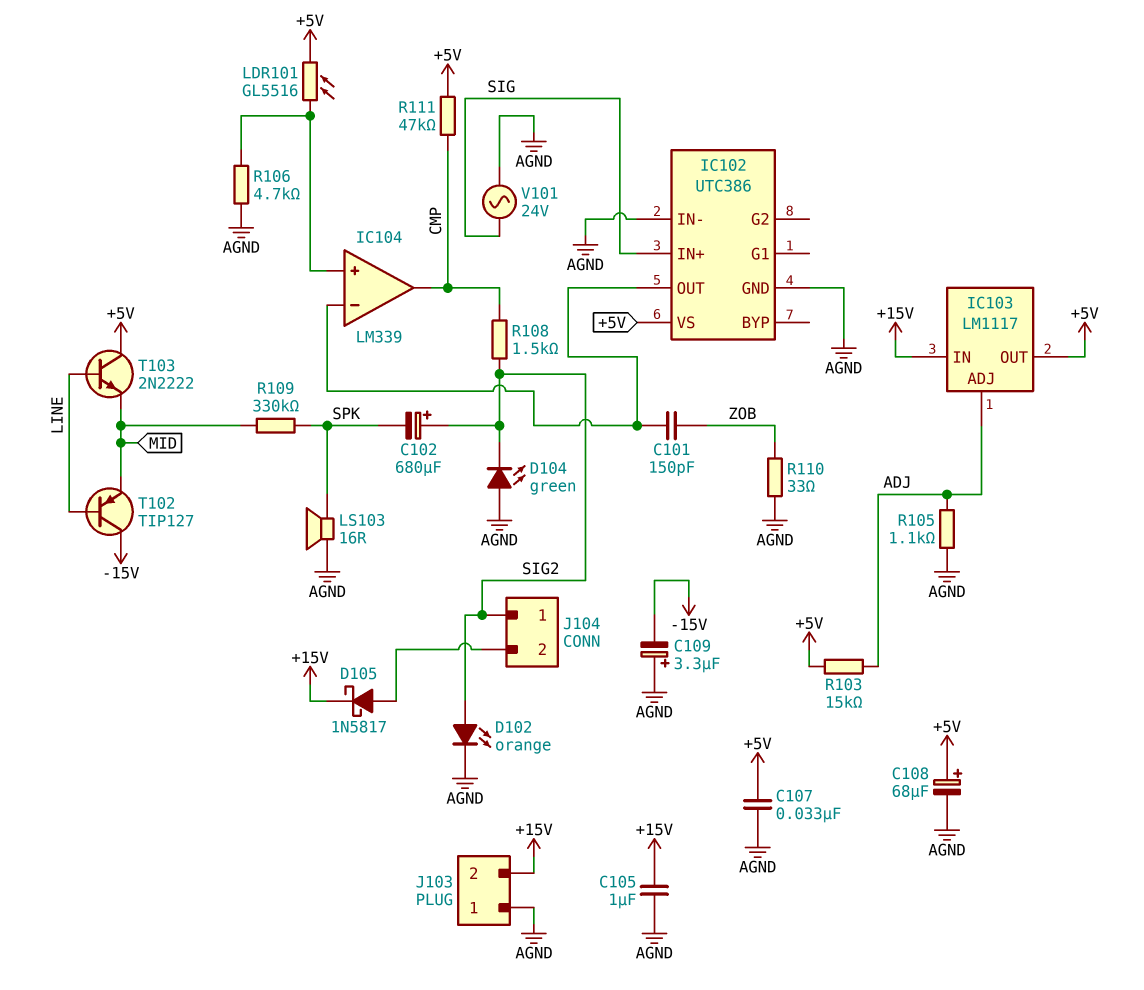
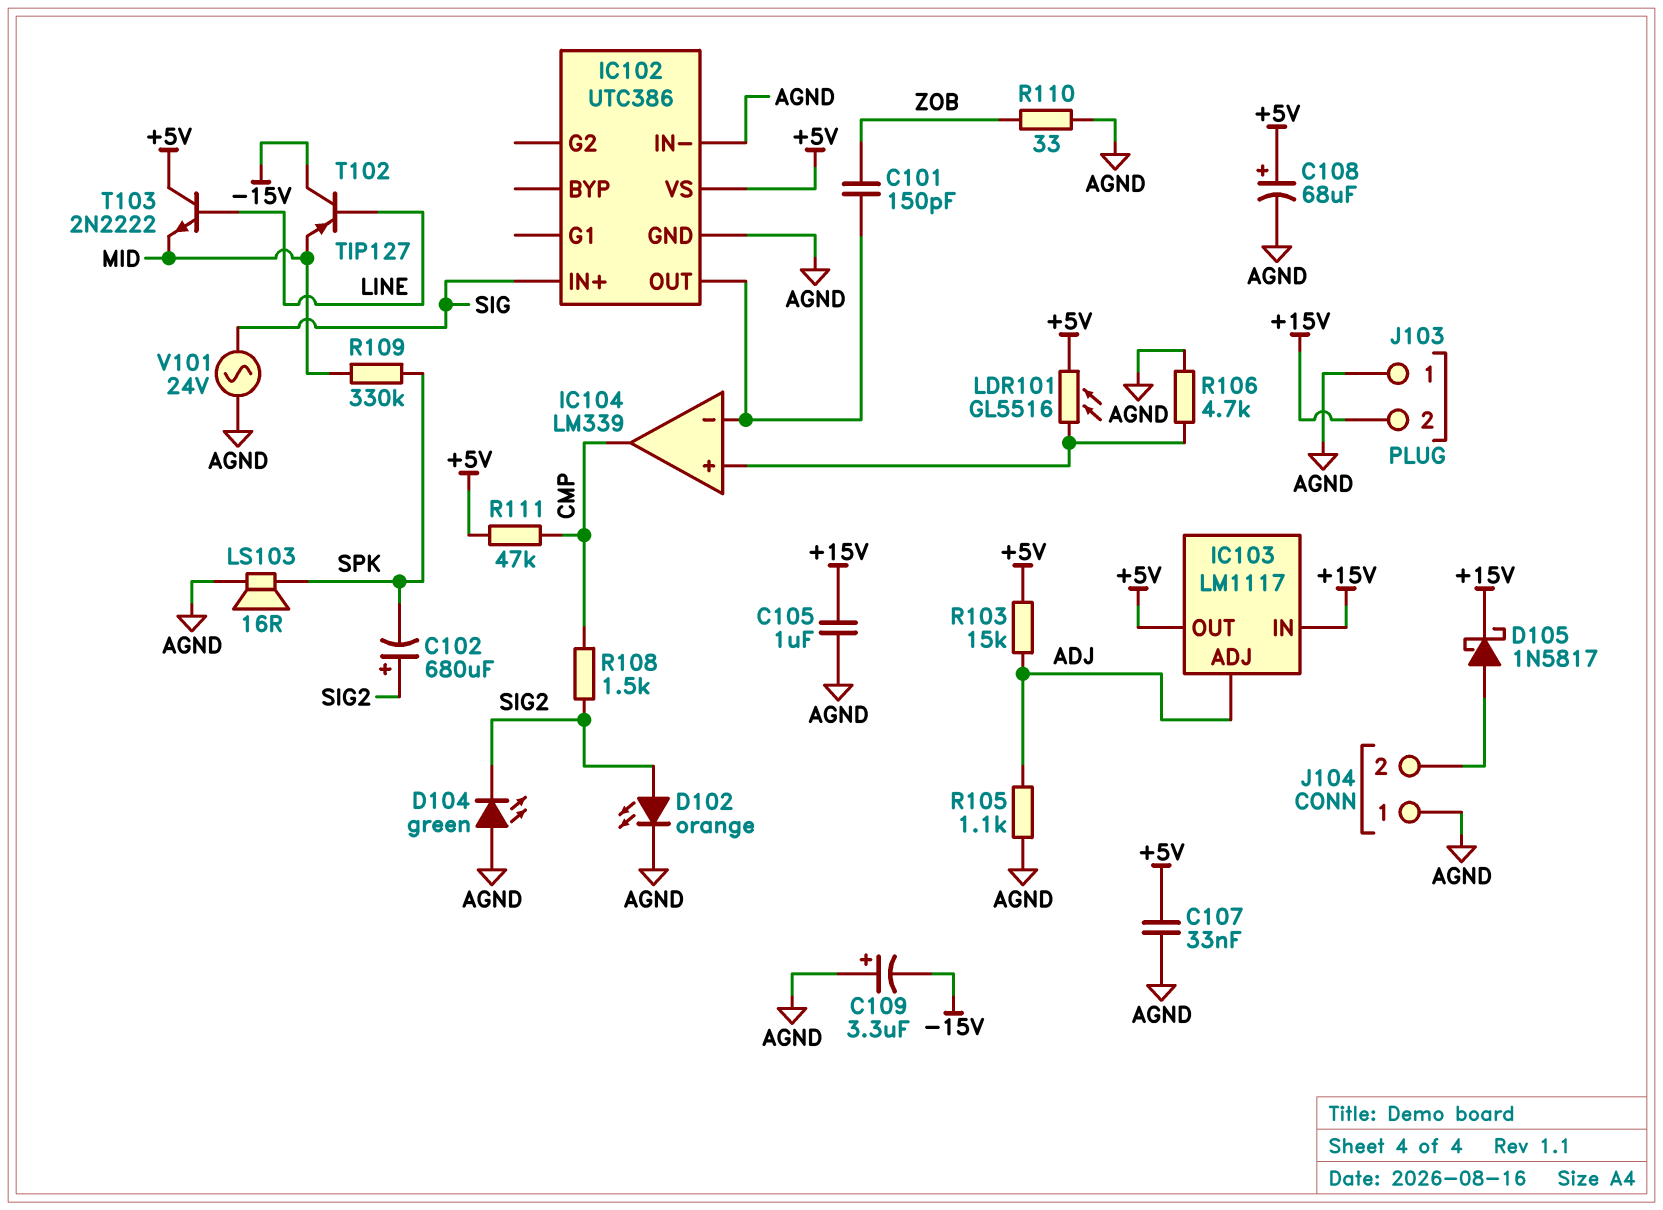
J104 pin 1: SIG2 -> AGND

